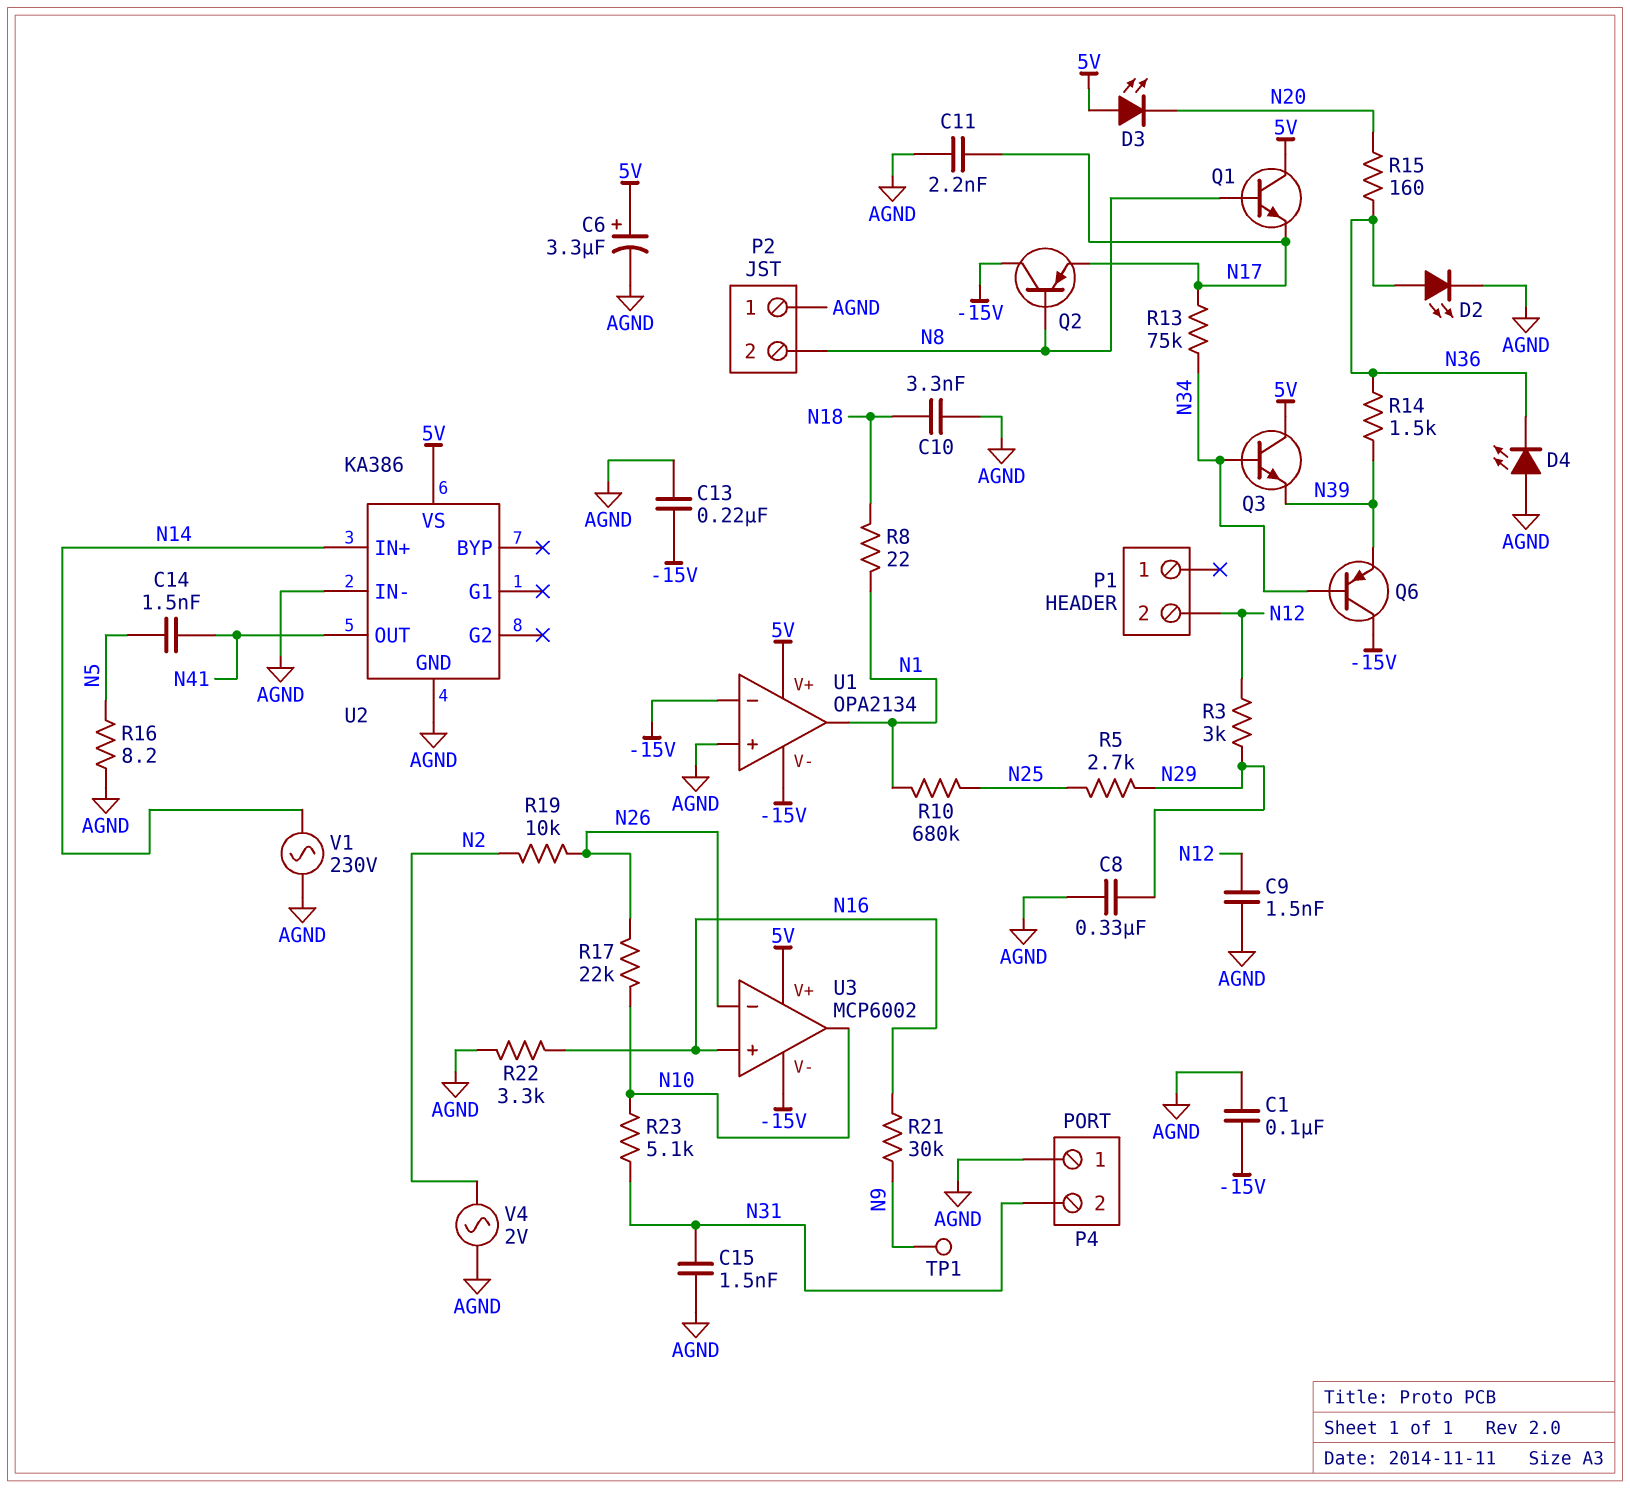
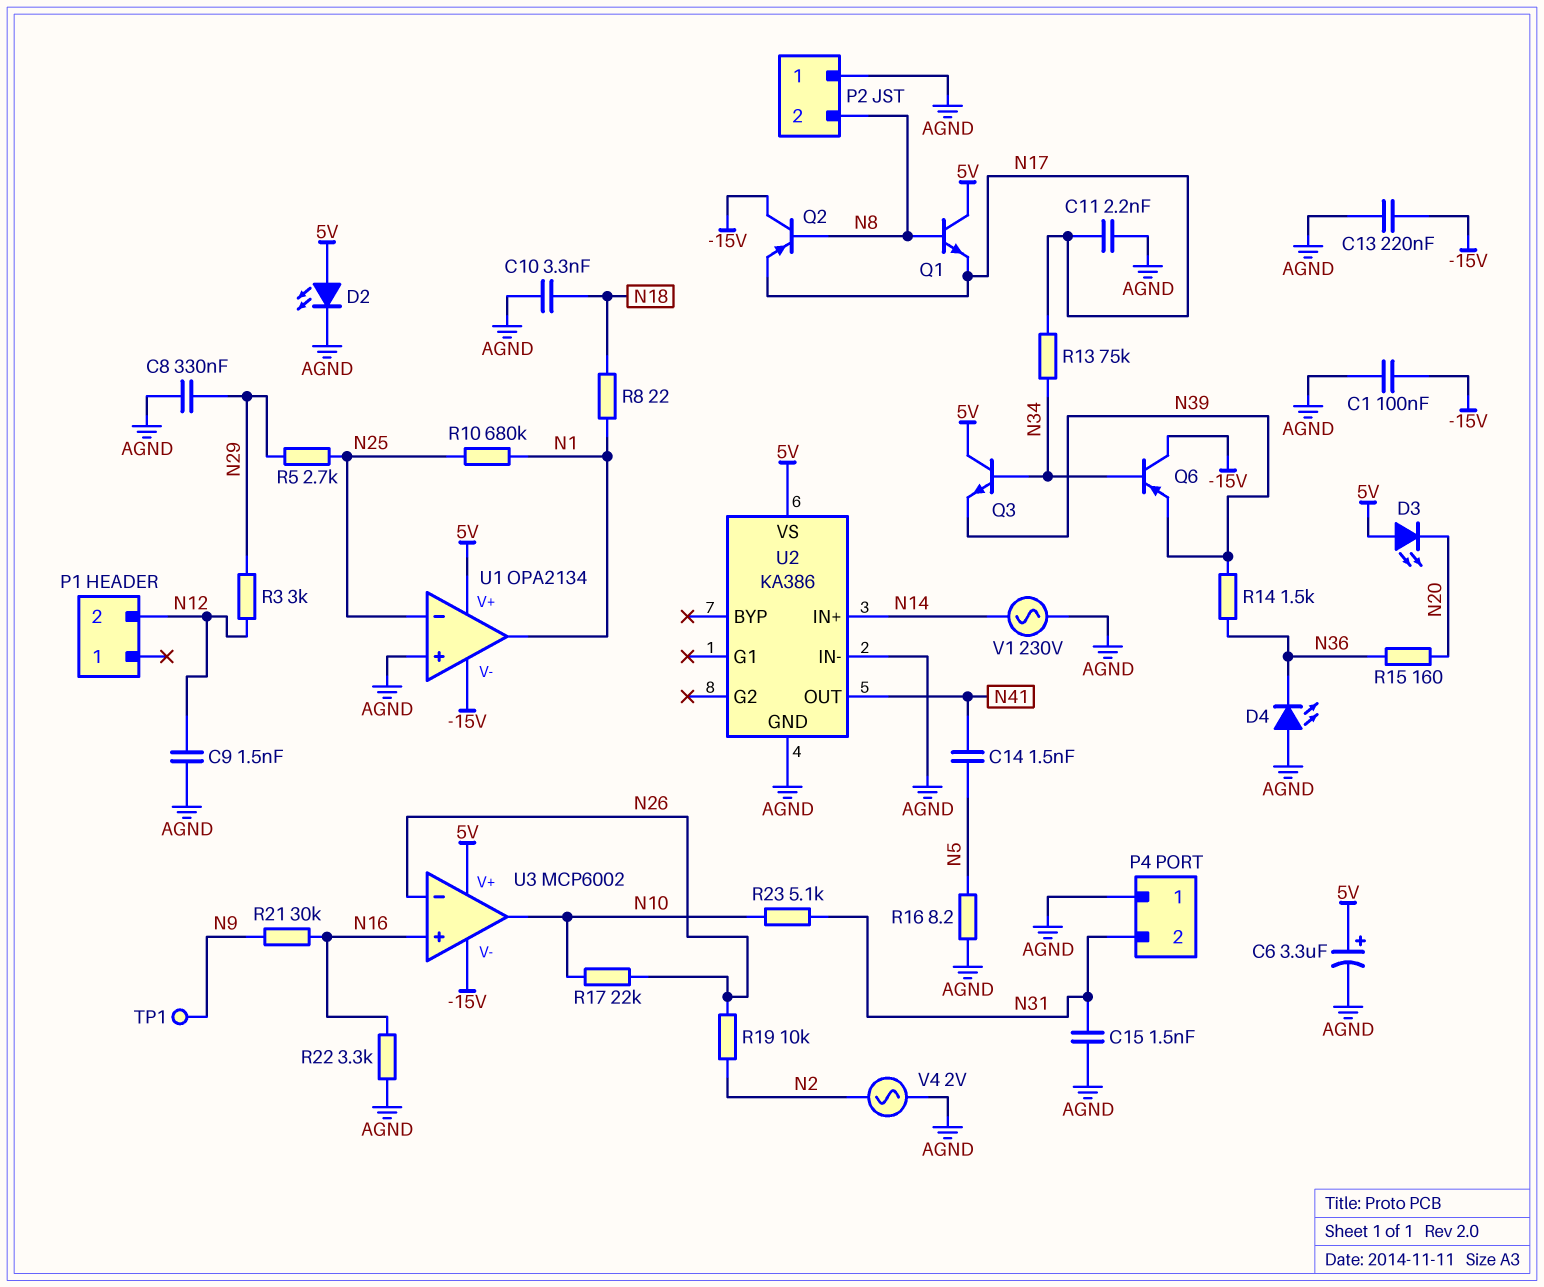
D2: LED (A N36, K AGND) -> LED (A 5V, K AGND)
U1 pin in-: -15V -> N25

